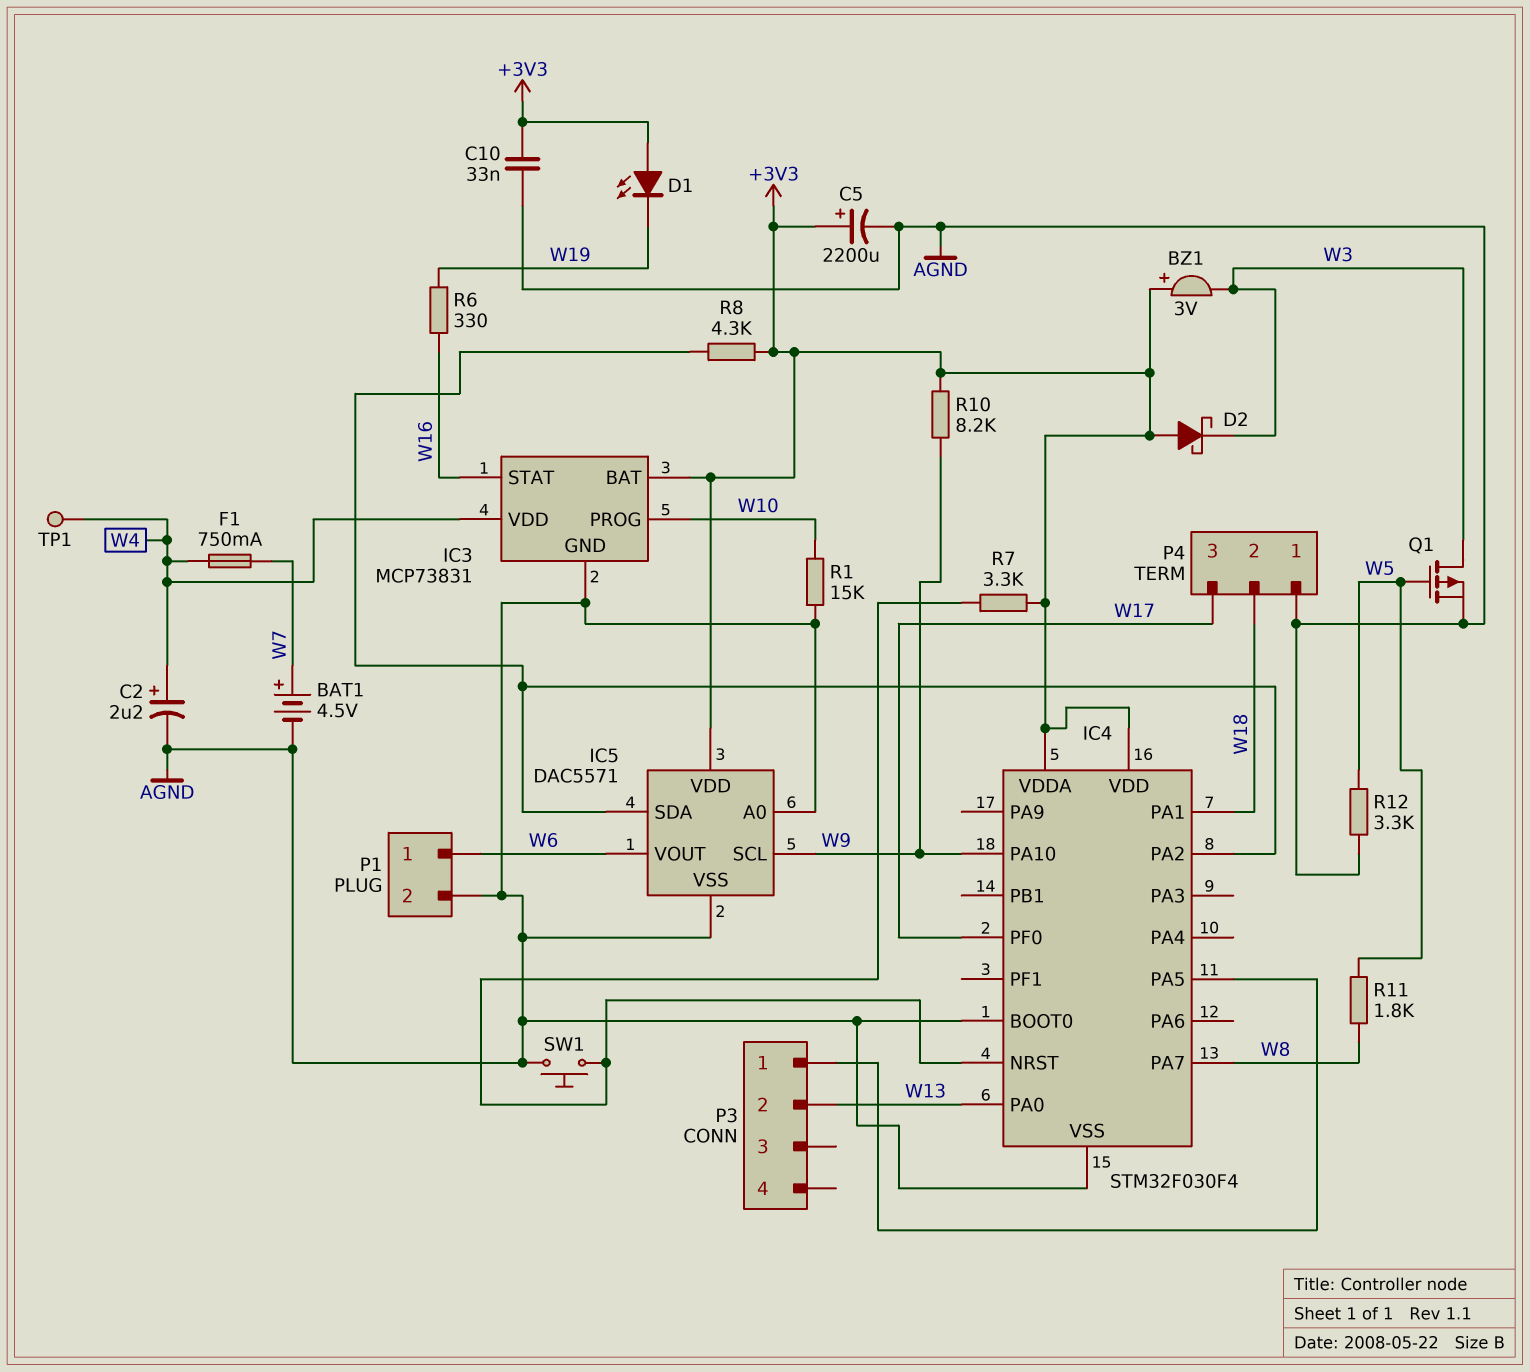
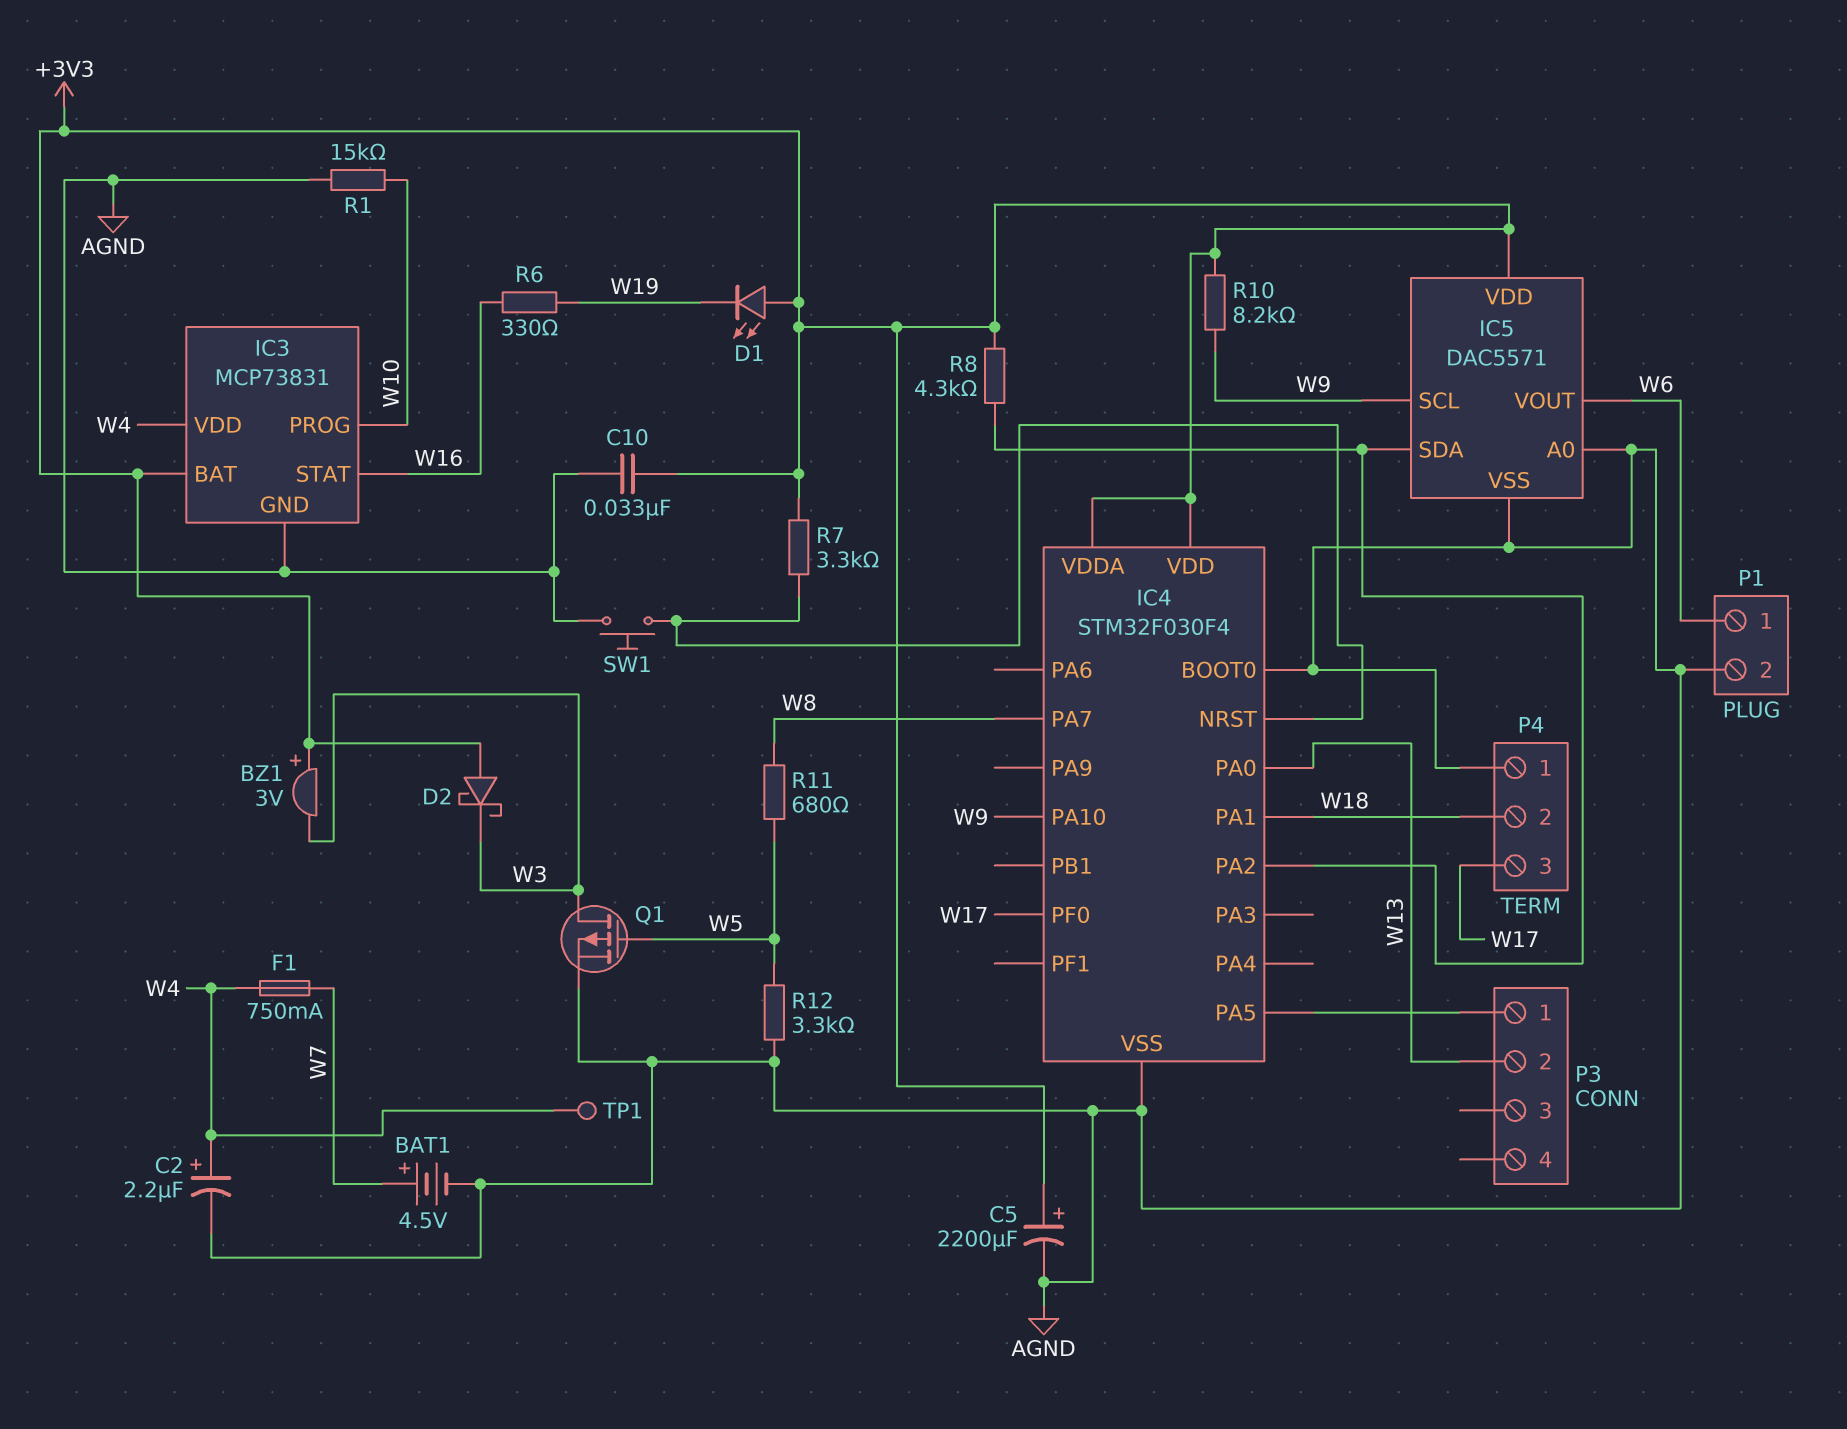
R11: 1.8k (W5, W8) -> 680 (W5, W8)

